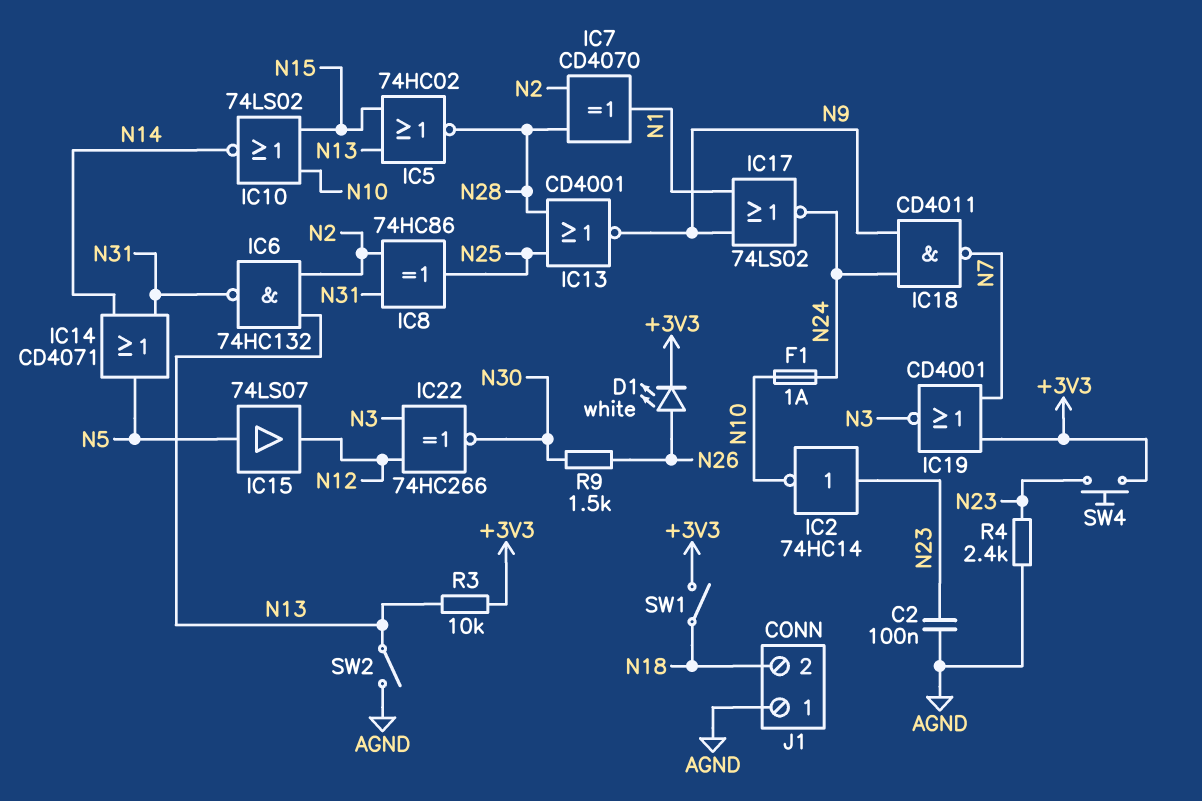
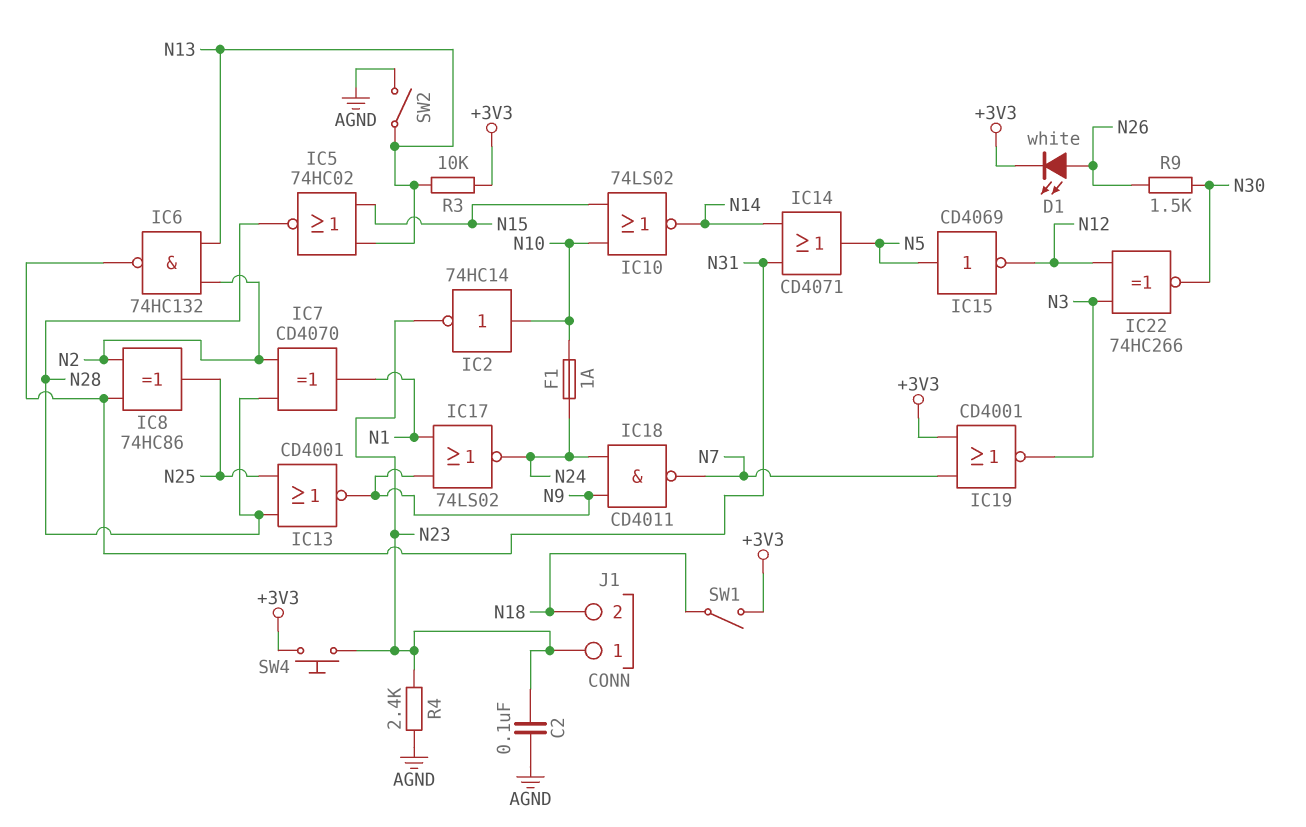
IC2: NOT 74HC14 (in N23, out N10) -> NOT 74HC14 (in N10, out N23)
IC15: buffer 74LS07 (in N5, out N12) -> NOT CD4069 (in N5, out N12)
J1 pin 1: AGND -> N23

